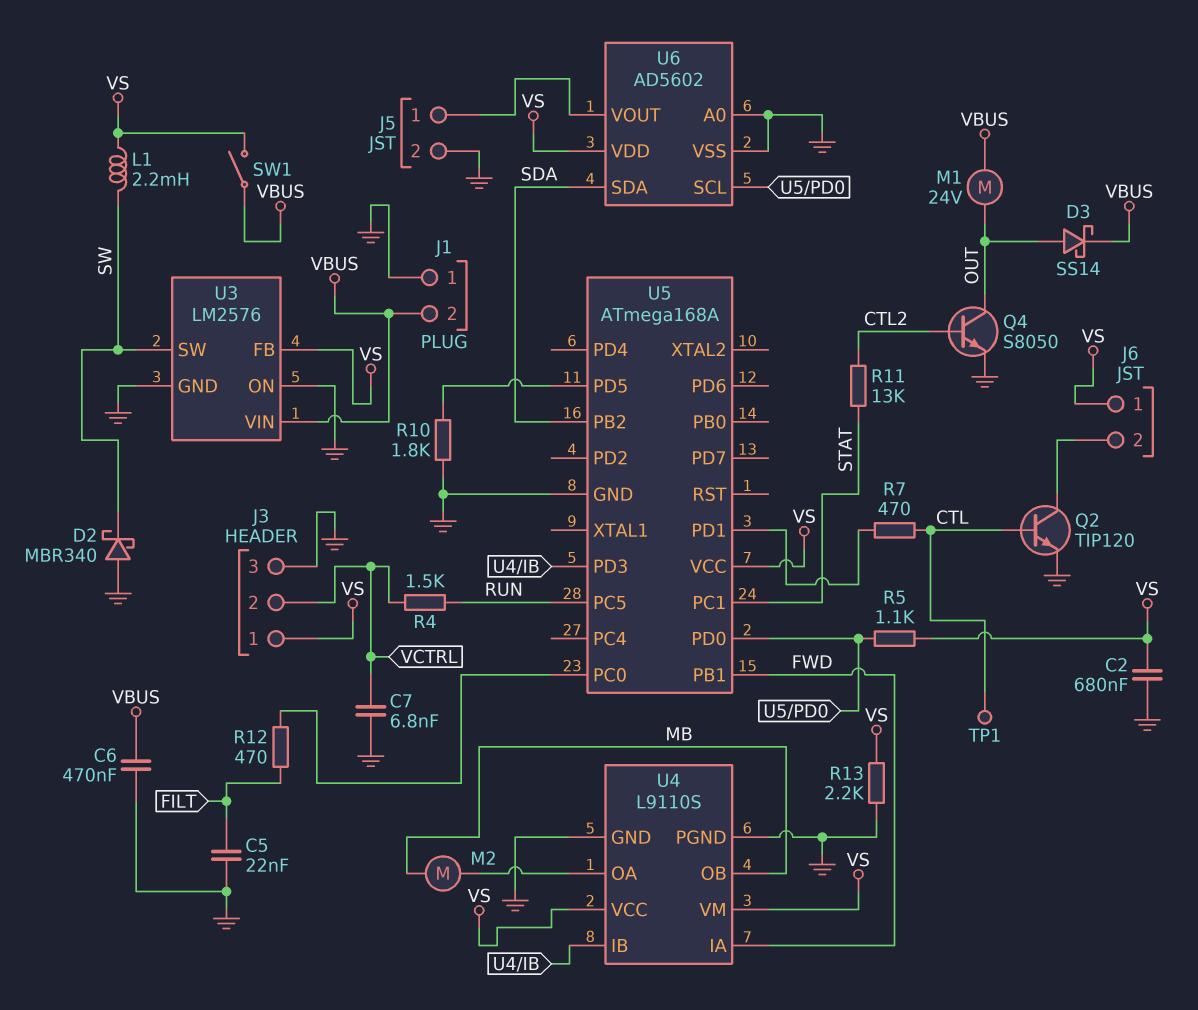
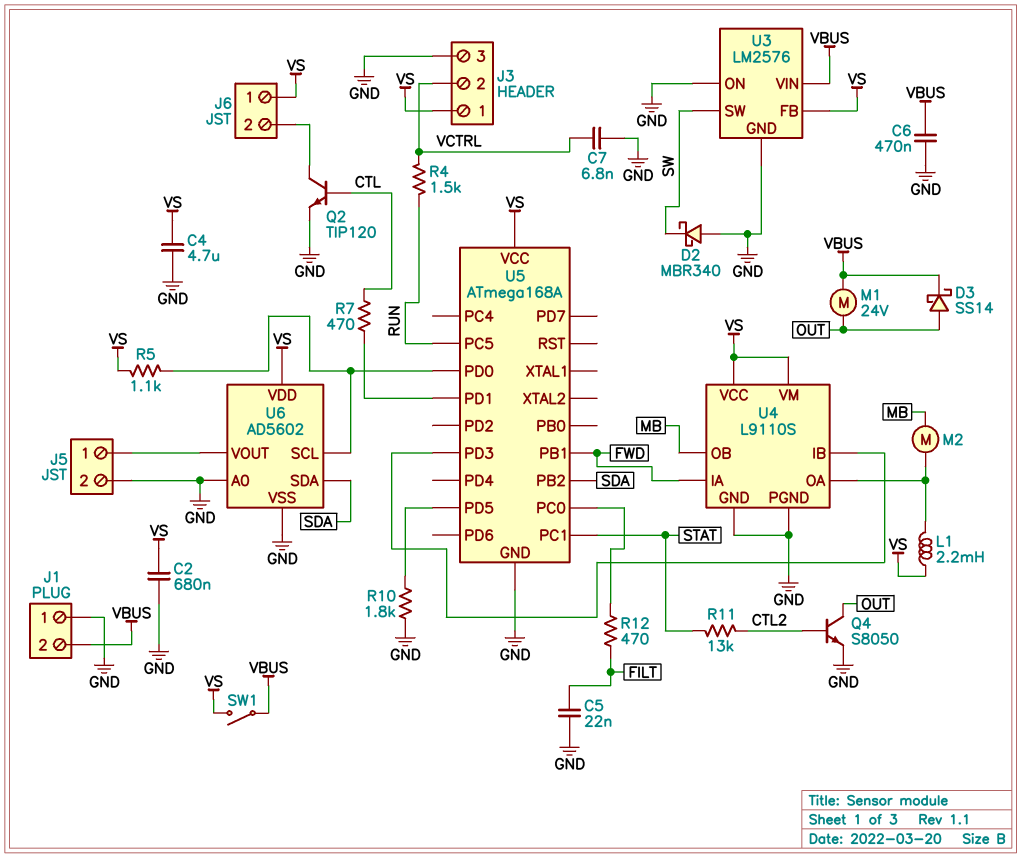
C4: none -> 4.7uF (GND, VS)
L1: 2.2mH (SW, VS) -> 2.2mH (U4/OA, VS)
R13: 2.2k (GND, VS) -> none
TP1: test point (CTL) -> none

